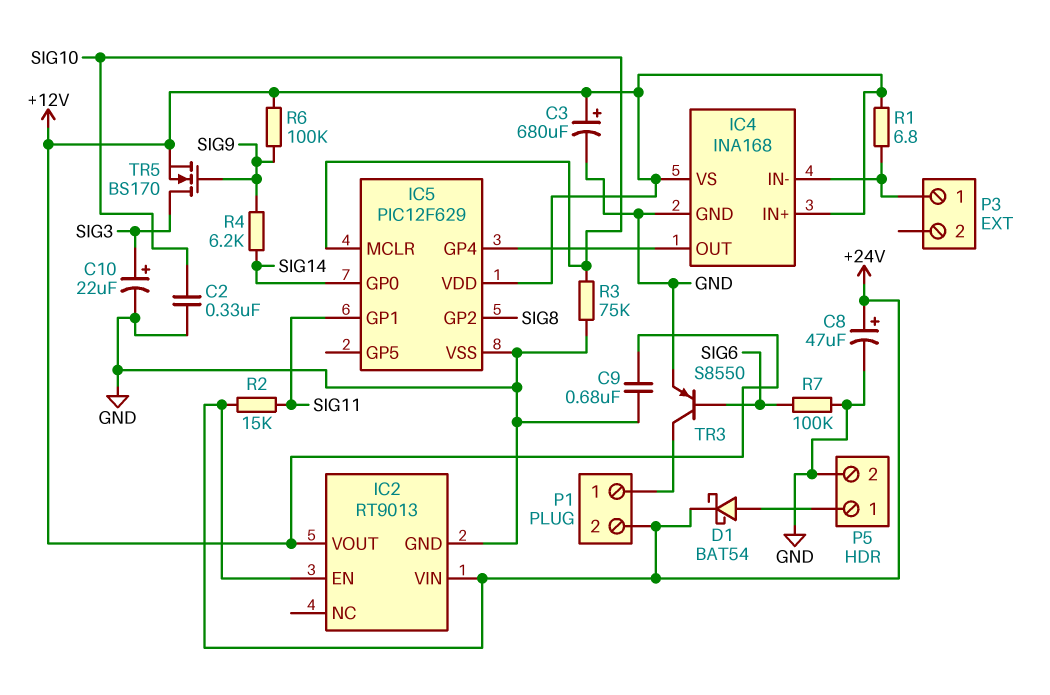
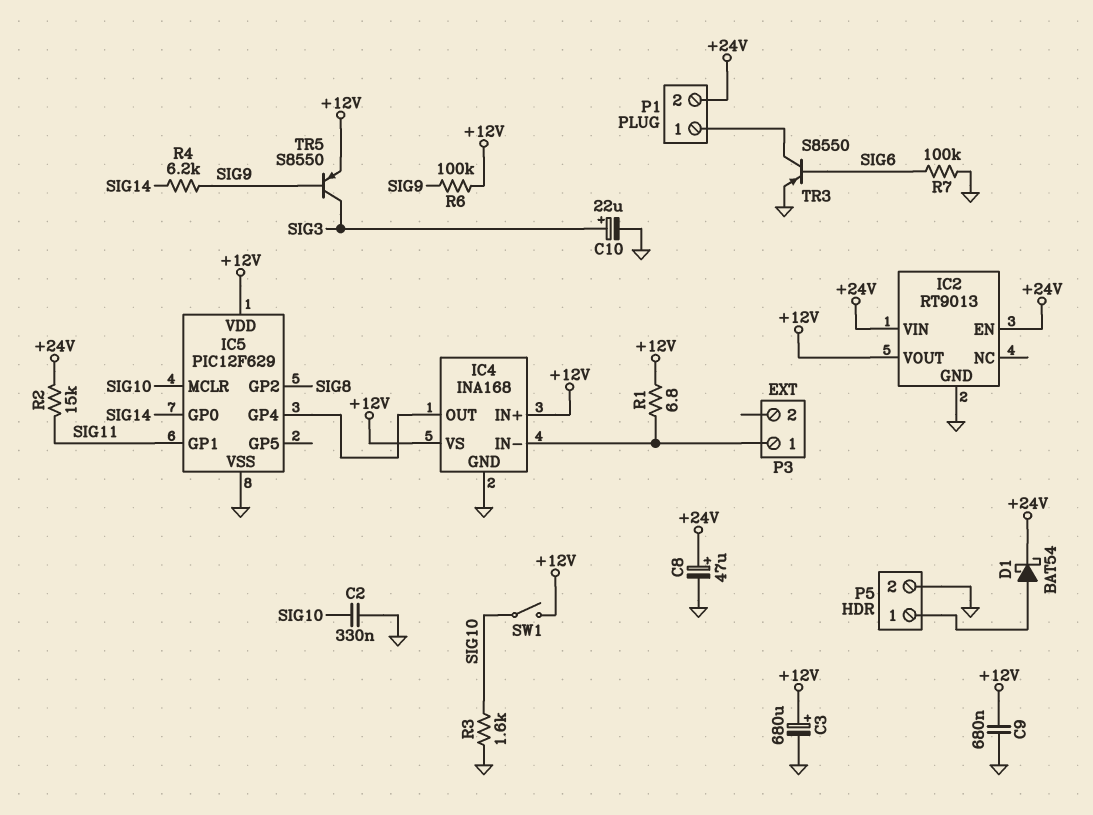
R3: 75k (GND, SIG10) -> 1.6k (GND, SIG10)
SW1: none -> switch (+12V, SIG10)
TR5: NMOS BS170 (G SIG9, D SIG3, S +12V) -> PNP S8550 (B SIG9, C SIG3, E +12V)

